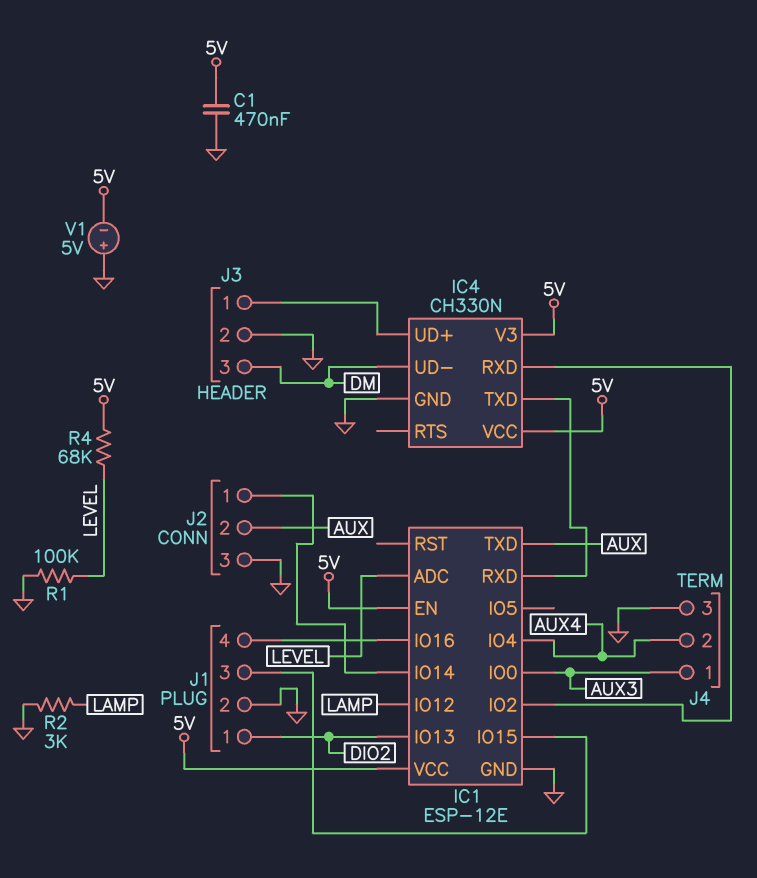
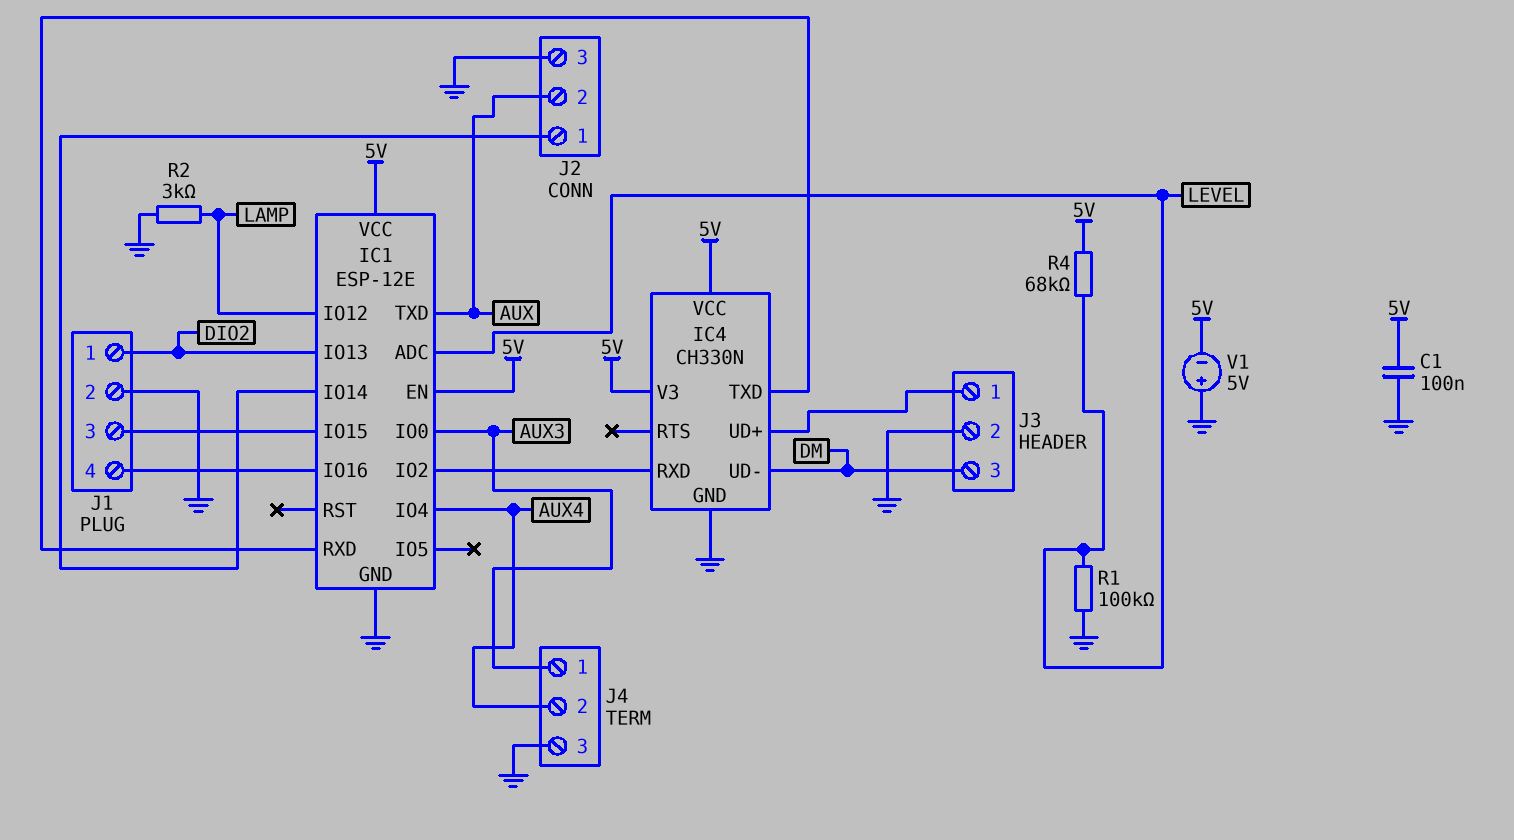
C1: 470nF (5V, GND) -> 100nF (5V, GND)

